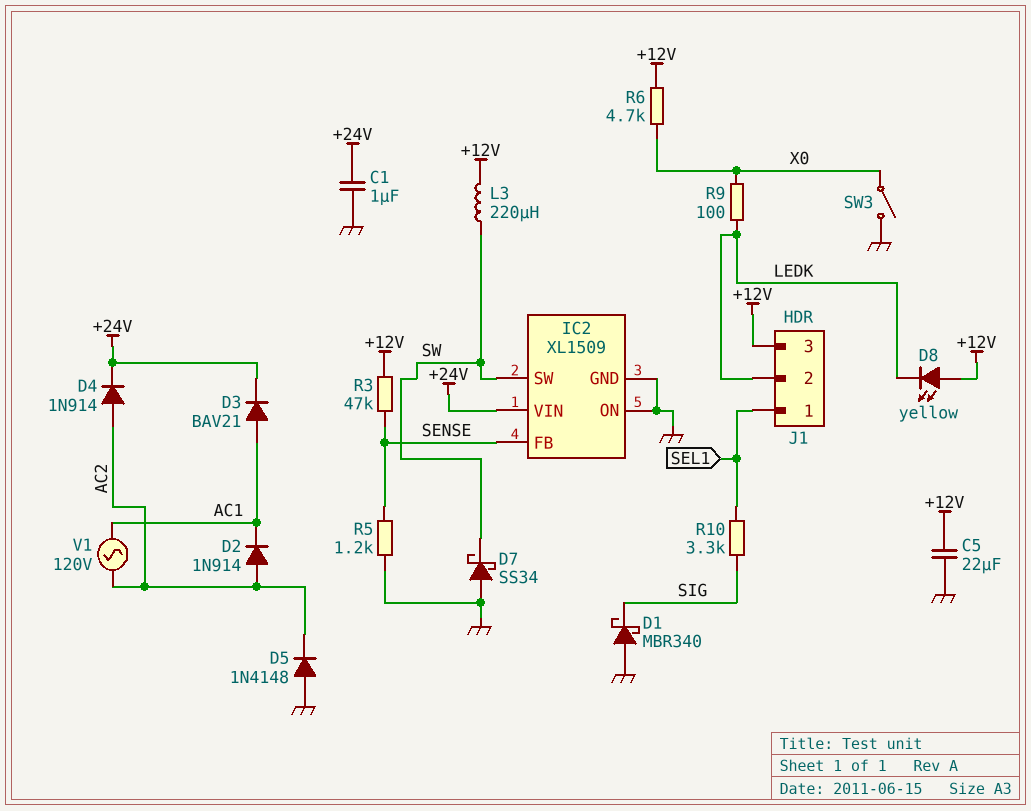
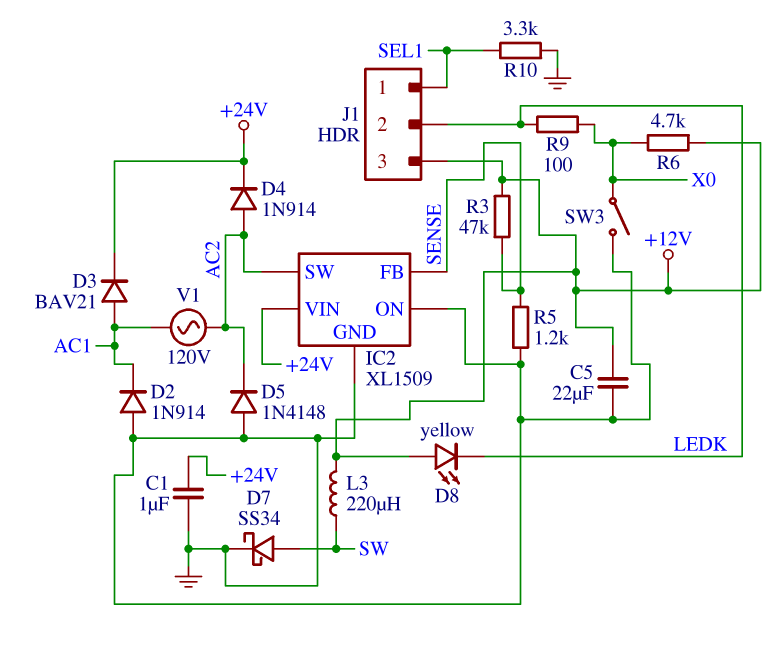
D1: schottky MBR340 (A GND, K SIG) -> none
D2: diode 1N914 (A AC2, K AC1) -> diode 1N914 (A GND, K AC1)
D7: schottky SS34 (A GND, K SW) -> schottky SS34 (A SW, K GND)
IC2 pin SW: SW -> AC2
R10: 3.3k (SEL1, SIG) -> 3.3k (GND, SEL1)

